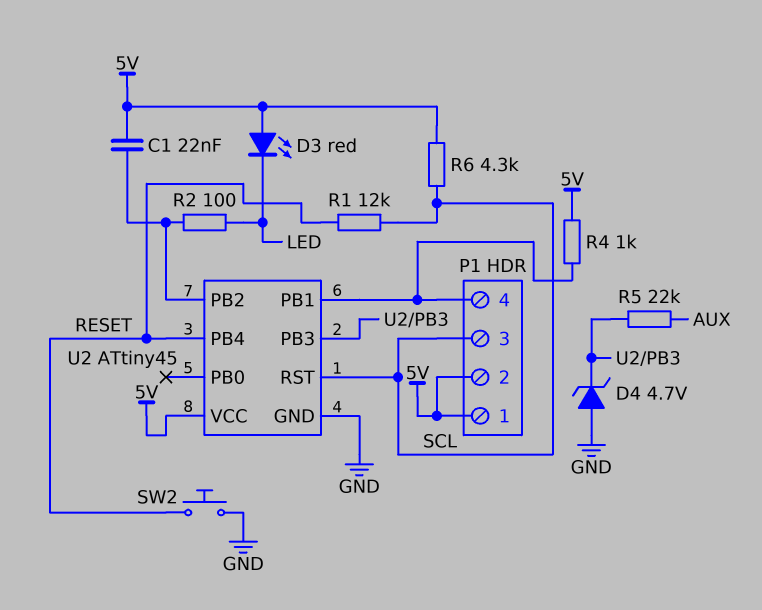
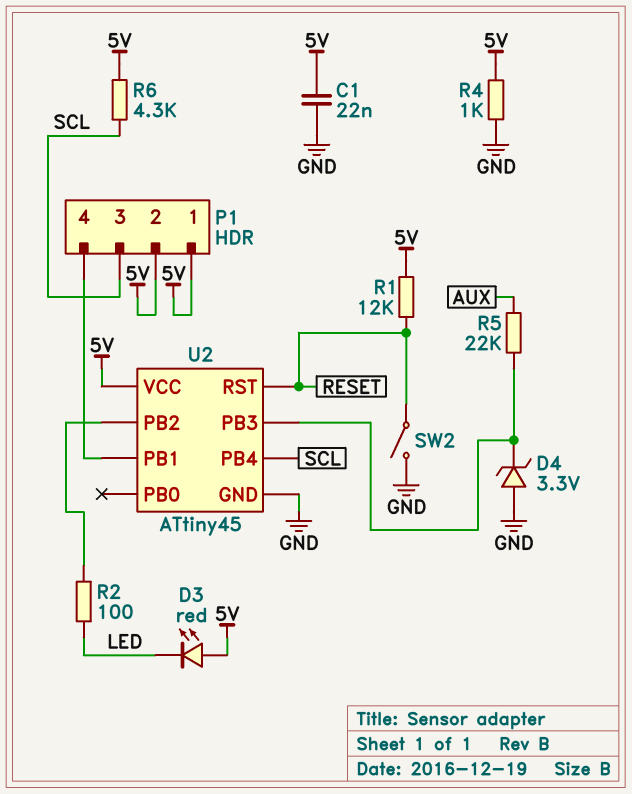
C1: 22nF (5V, U2/PB2) -> 22nF (5V, GND)
D4: zener 4.7V (A GND, K U2/PB3) -> zener 3.3V (A GND, K U2/PB3)
R1: 12k (RESET, SCL) -> 12k (5V, RESET)
R4: 1k (5V, P1/4) -> 1k (5V, GND)
SW2: button (GND, RESET) -> switch (GND, RESET)
U2 pin PB4: RESET -> SCL
U2 pin RST: SCL -> RESET

